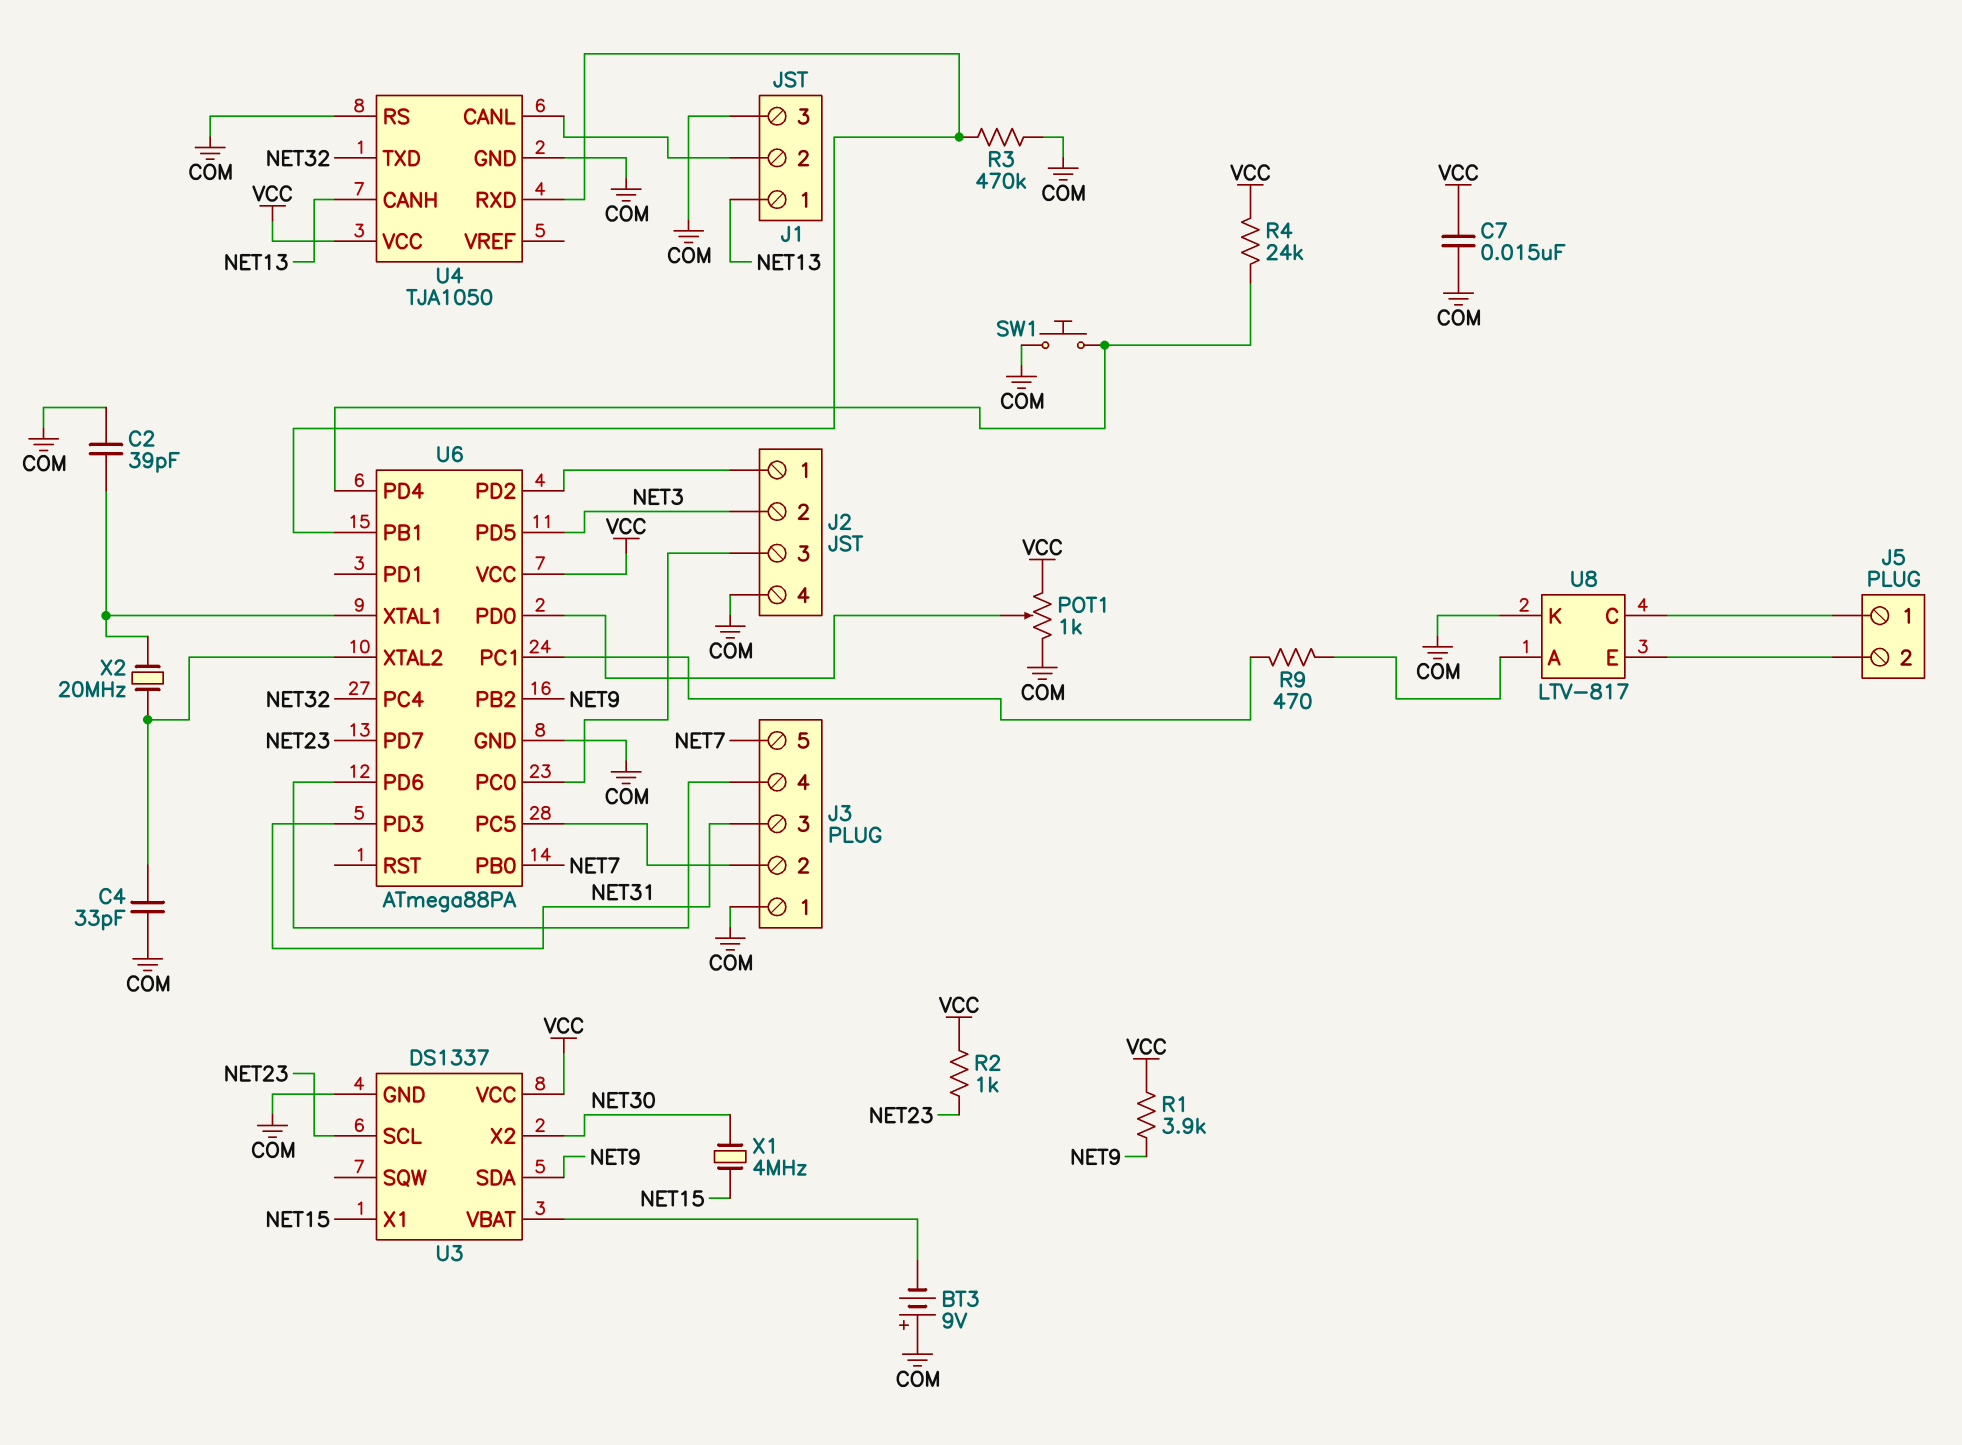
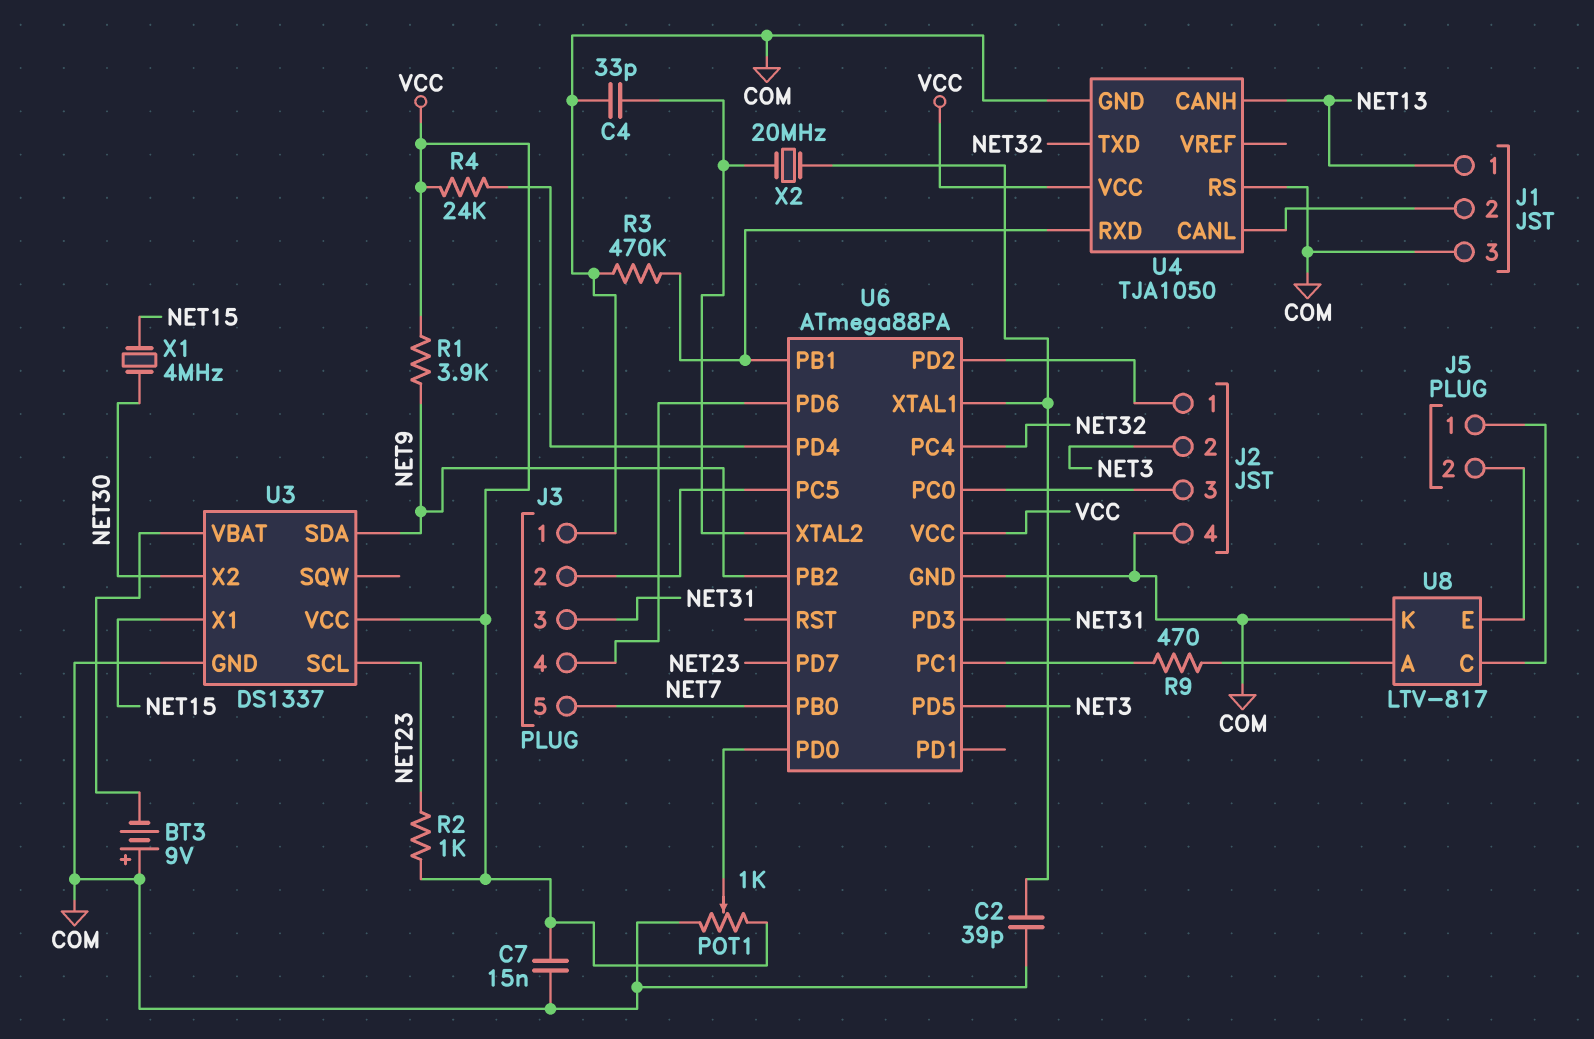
SW1: button (COM, U6/PD4) -> none

